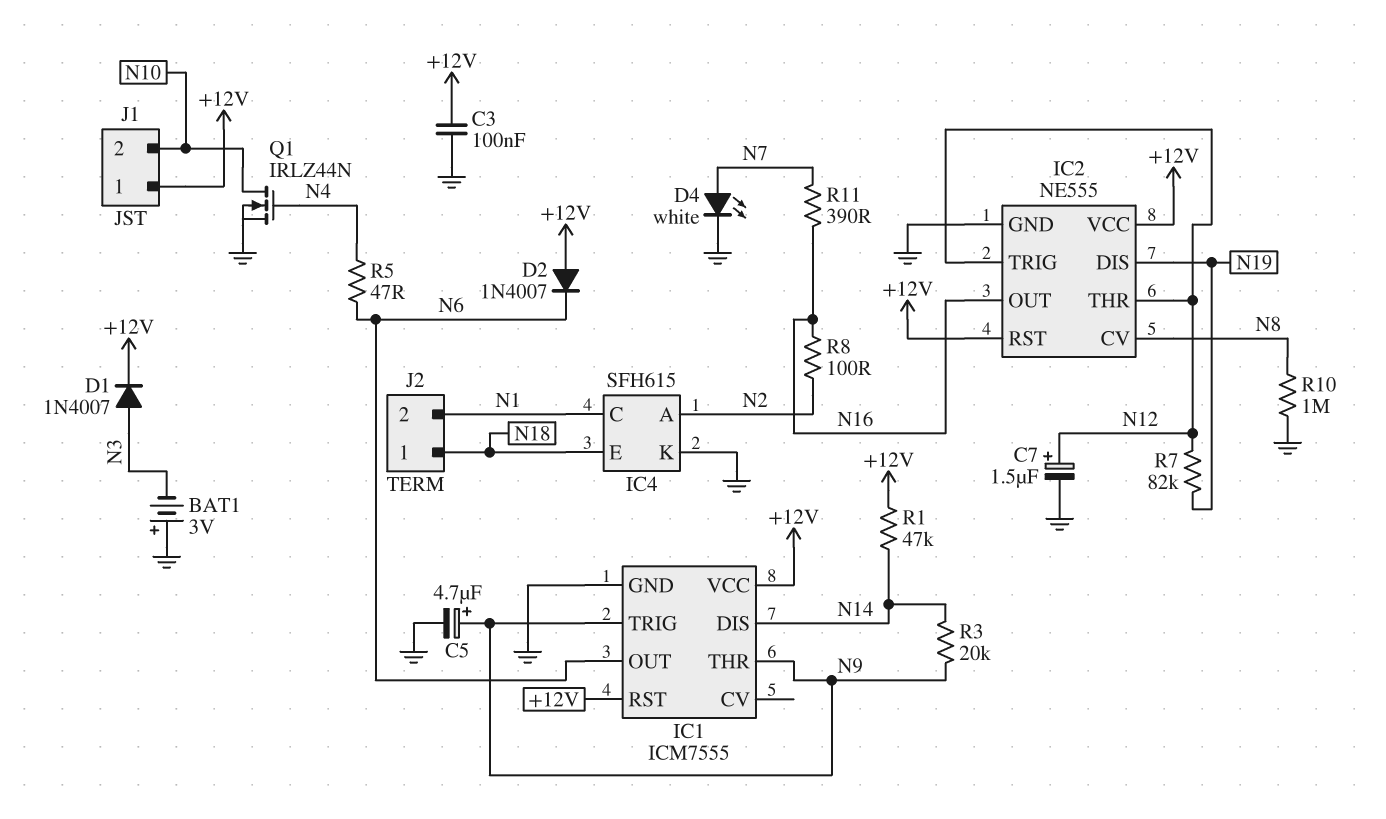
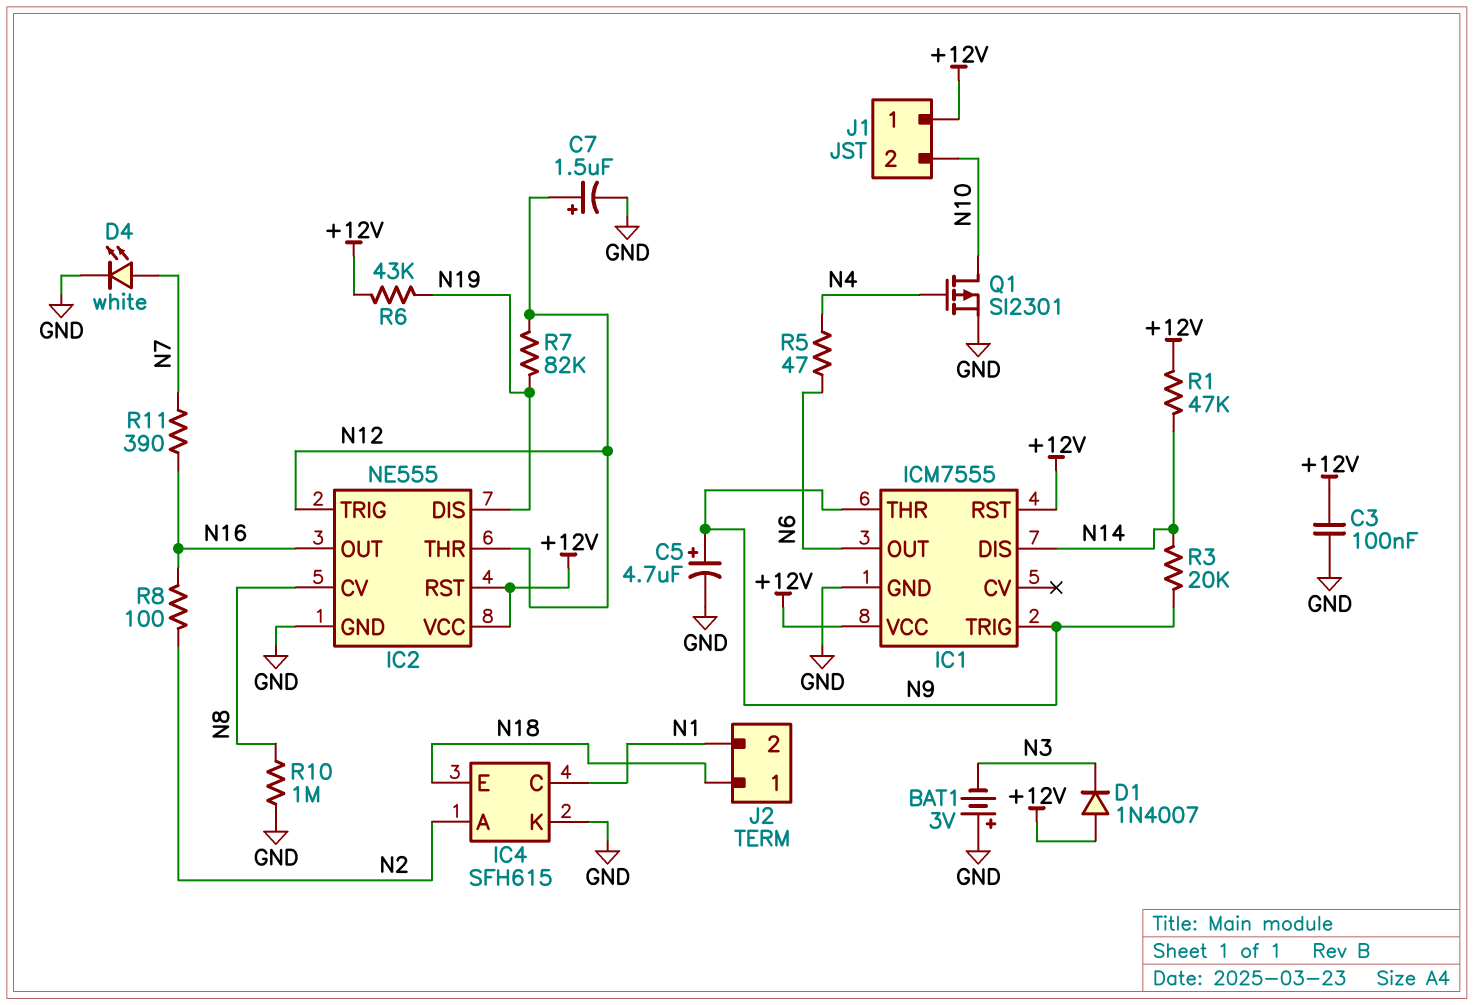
D1: diode 1N4007 (A N3, K +12V) -> diode 1N4007 (A +12V, K N3)
D2: diode 1N4007 (A +12V, K N6) -> none
Q1: NMOS IRLZ44N (G N4, D N10, S GND) -> PMOS SI2301 (G N4, D N10, S GND)
R6: none -> 43k (+12V, N19)

